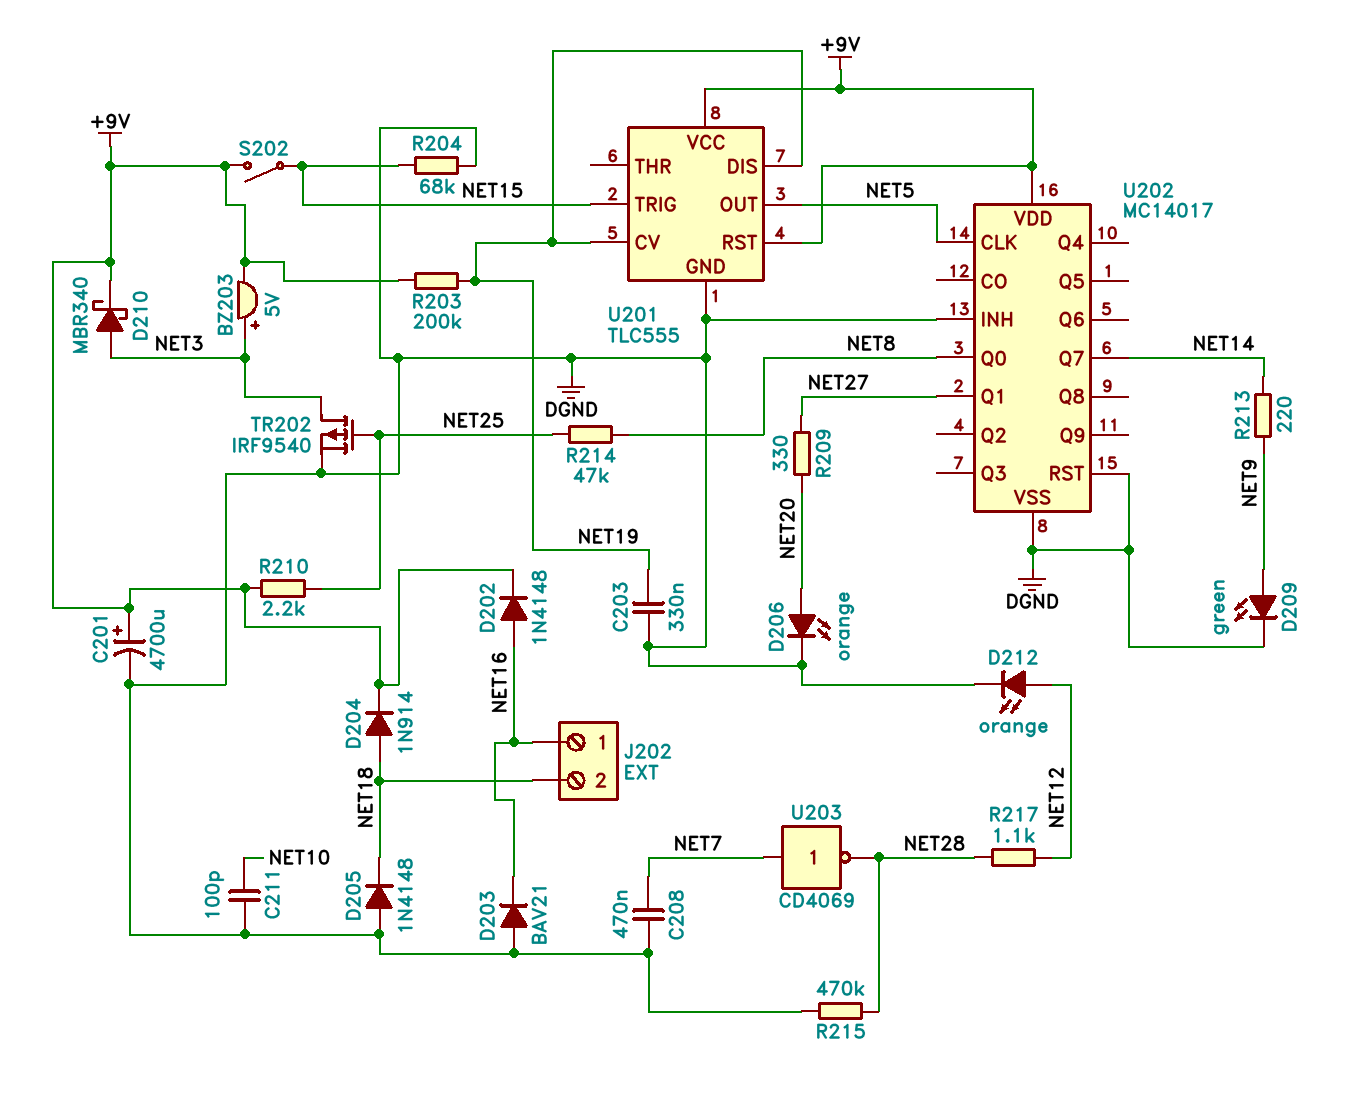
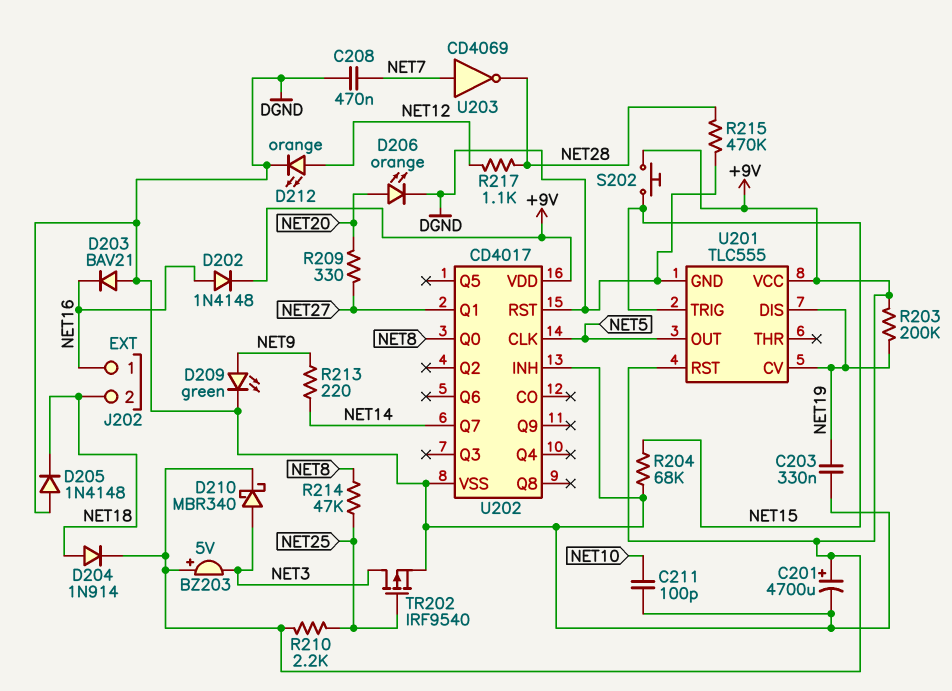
BZ203: buzzer 5V (plus NET3, minus +9V) -> buzzer 5V (plus +9V, minus NET3)
S202: switch (+9V, NET15) -> button (+9V, NET15)
U202: MC14017 -> CD4017

